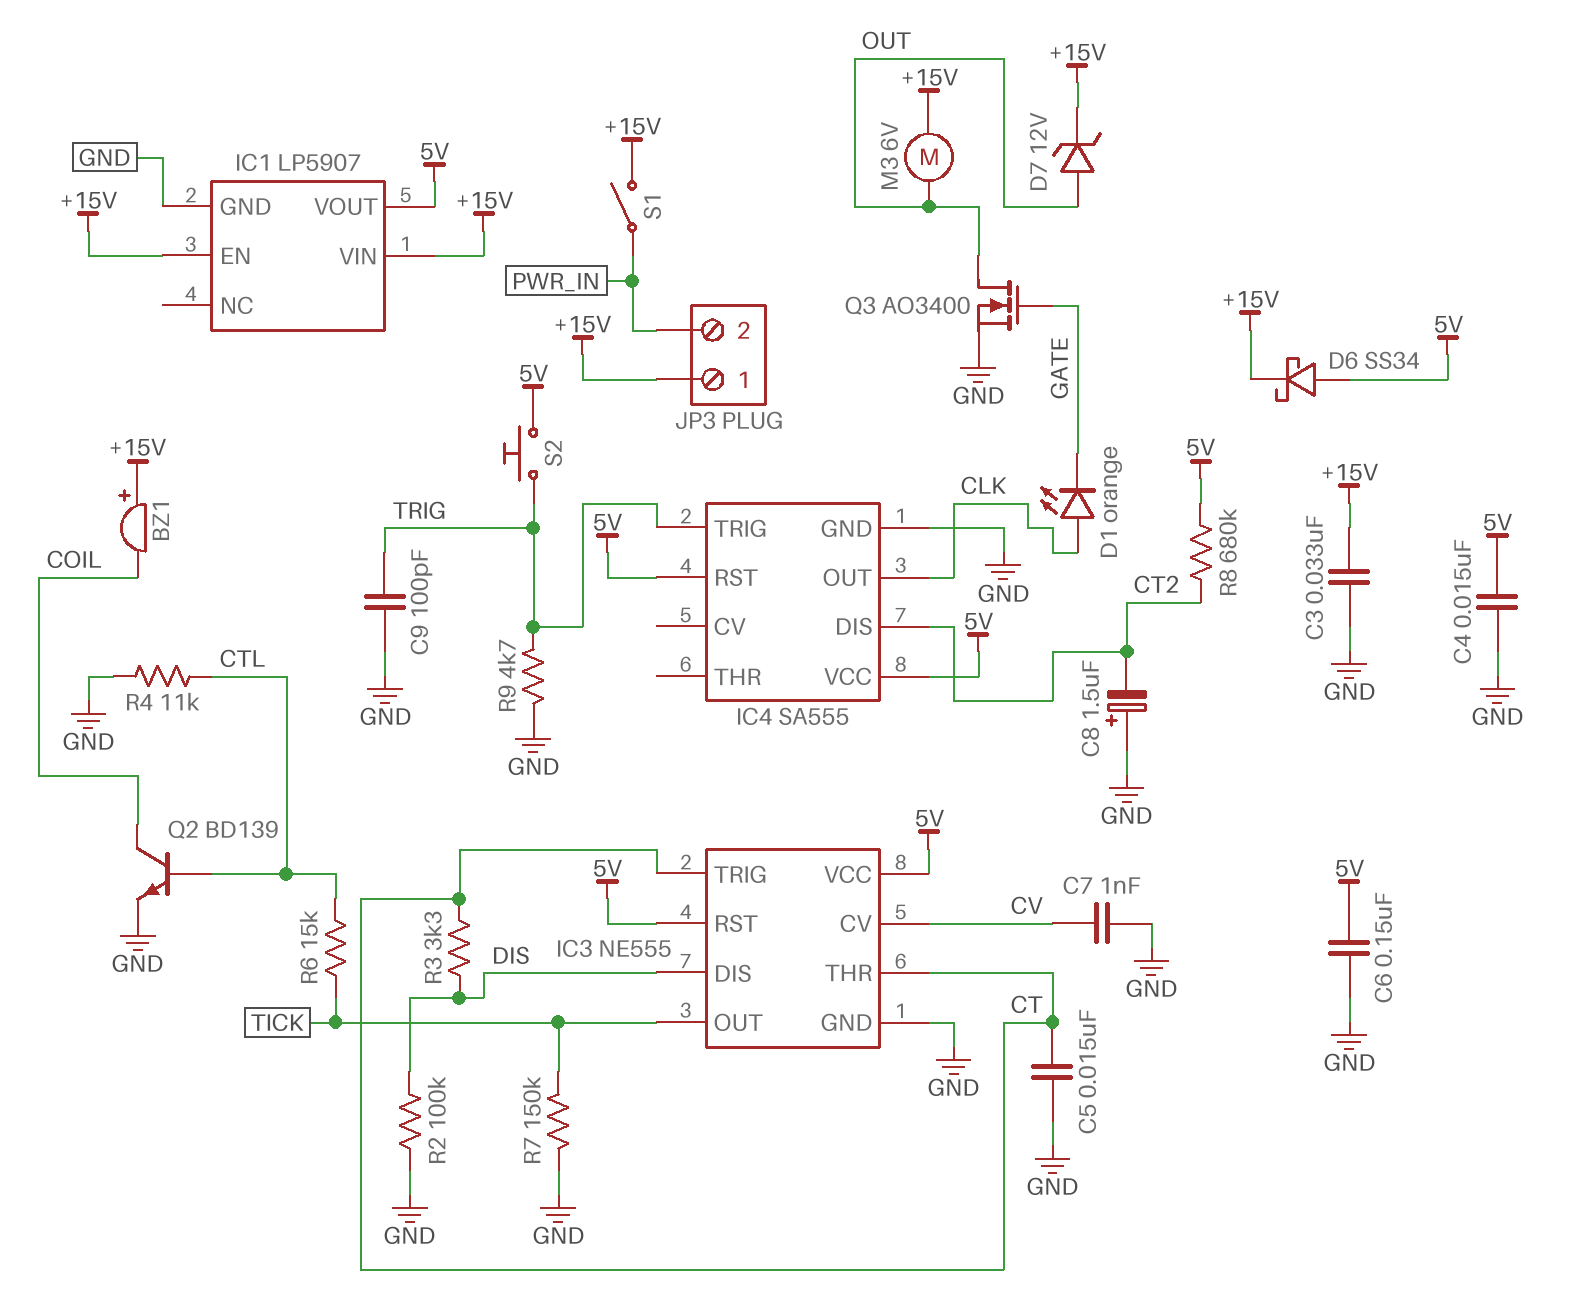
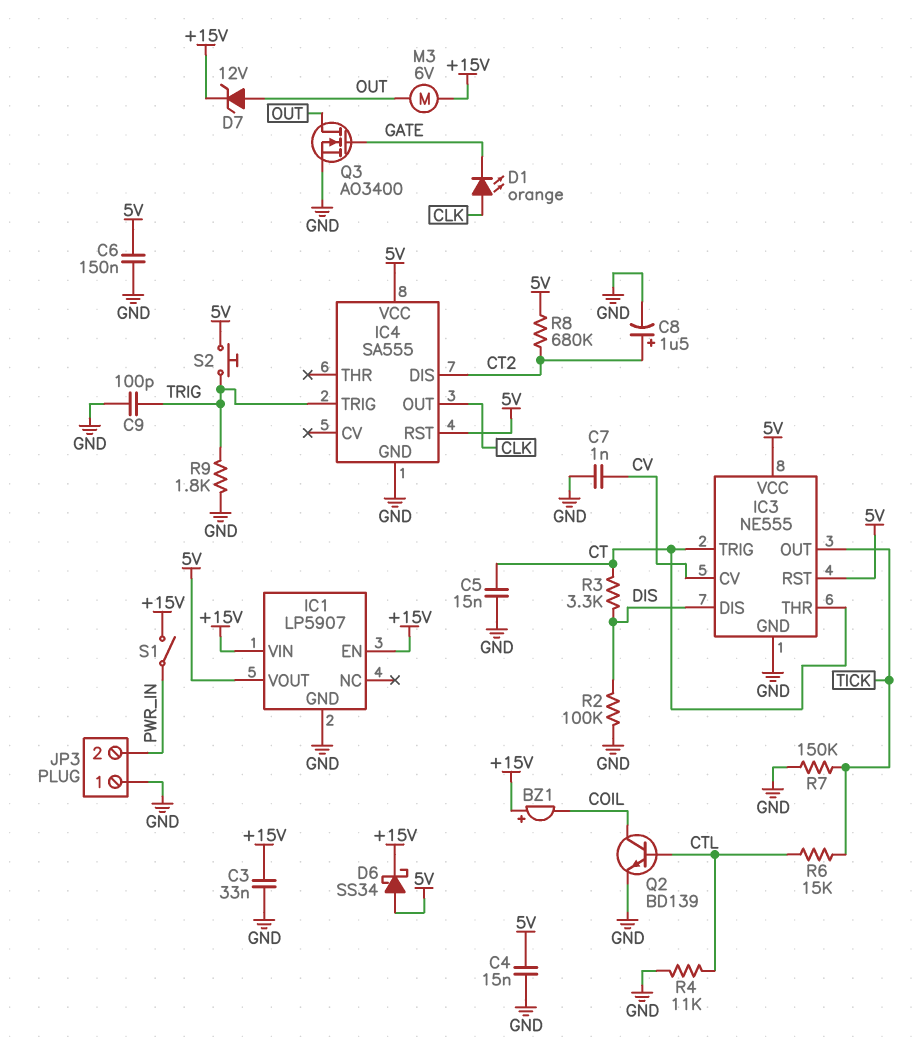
C8: 1.5uF (plus GND, minus CT2) -> 1.5uF (plus CT2, minus GND)
JP3 pin 1: +15V -> GND
R9: 4.7k (GND, TRIG) -> 1.8k (GND, TRIG)

